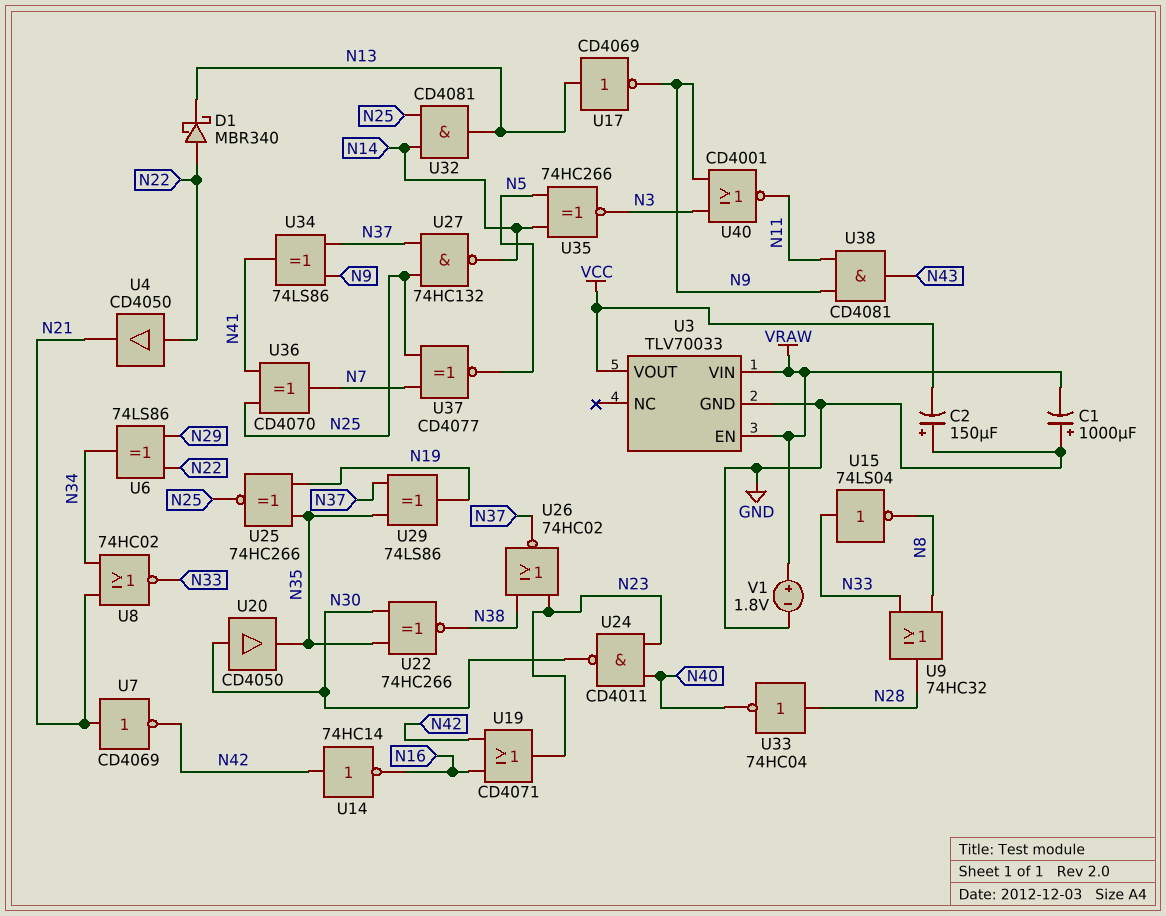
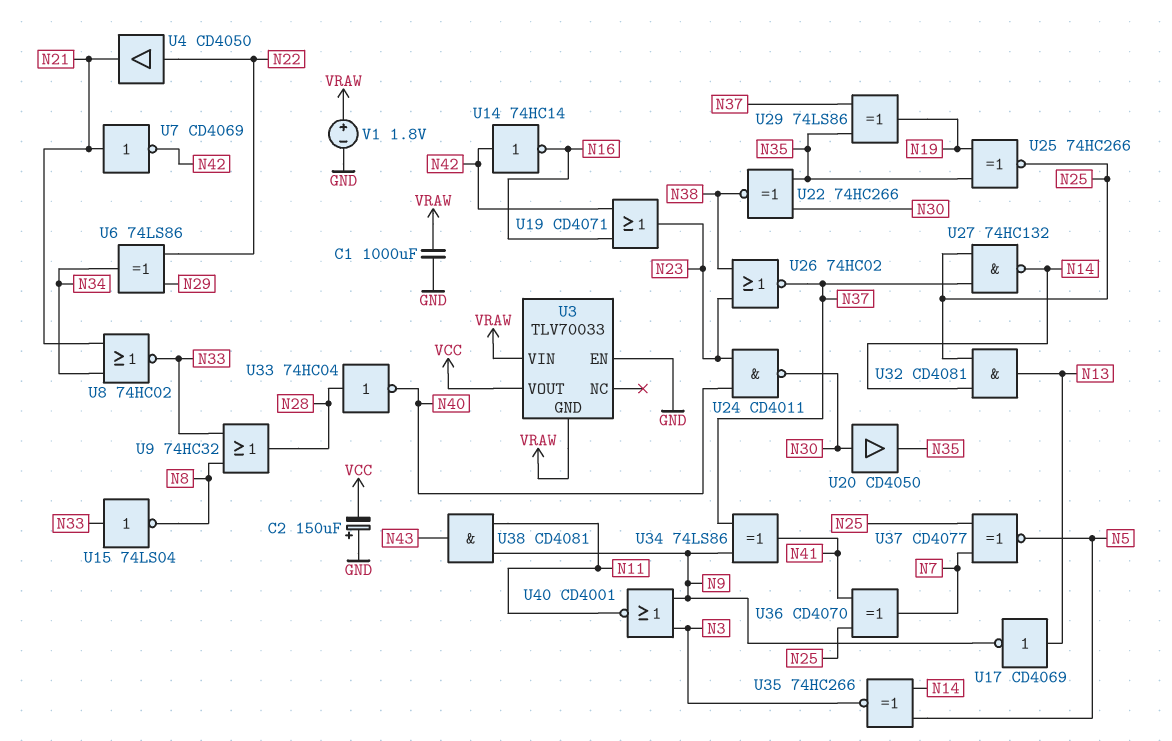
C1: 1000uF (plus GND, minus VRAW) -> 1000uF (GND, VRAW)
D1: schottky MBR340 (A N22, K N13) -> none
U3 pin EN: VRAW -> GND
U3 pin GND: GND -> VRAW

